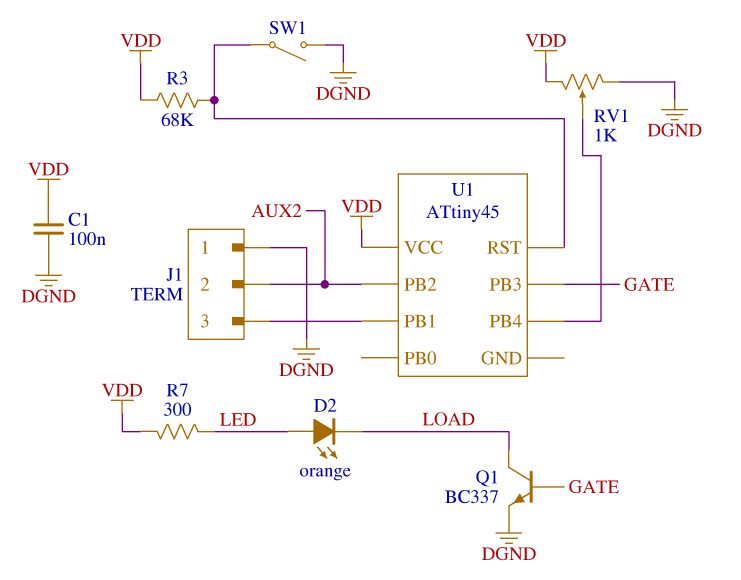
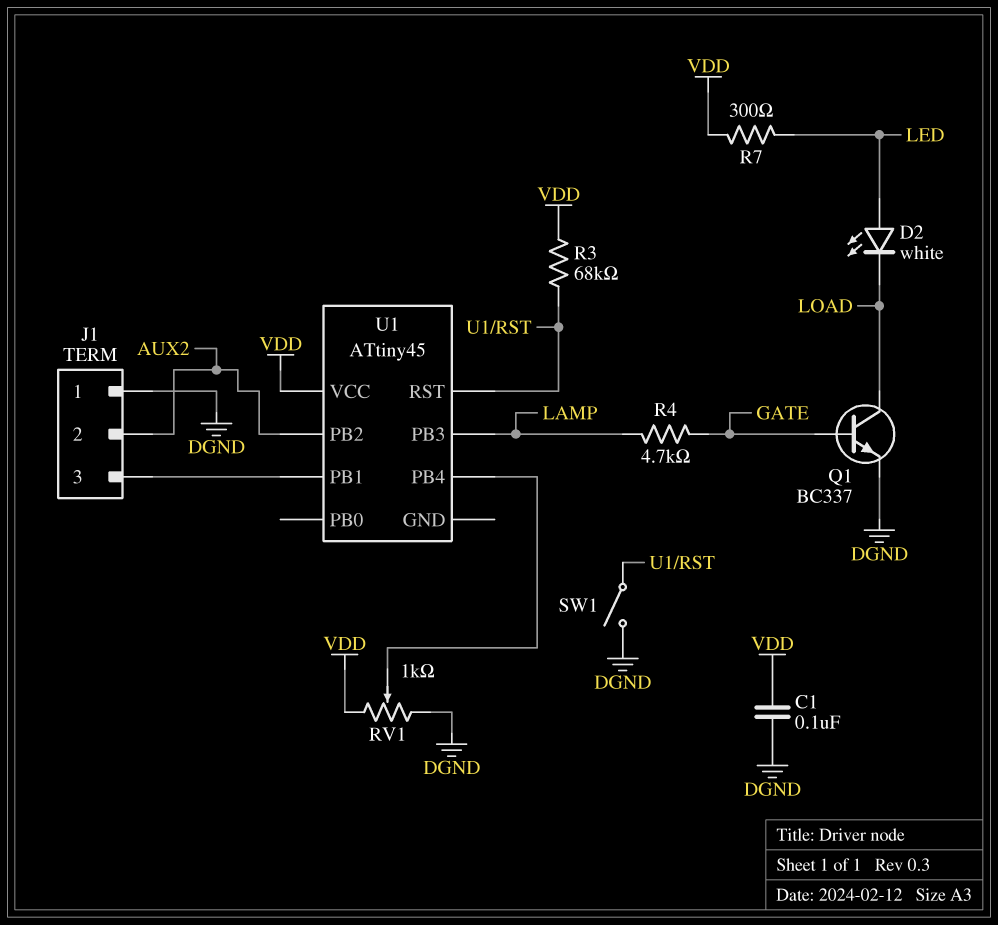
D2: LED orange (A LED, K LOAD) -> LED white (A LED, K LOAD)
R4: none -> 4.7k (GATE, LAMP)
U1 pin PB3: GATE -> LAMP

